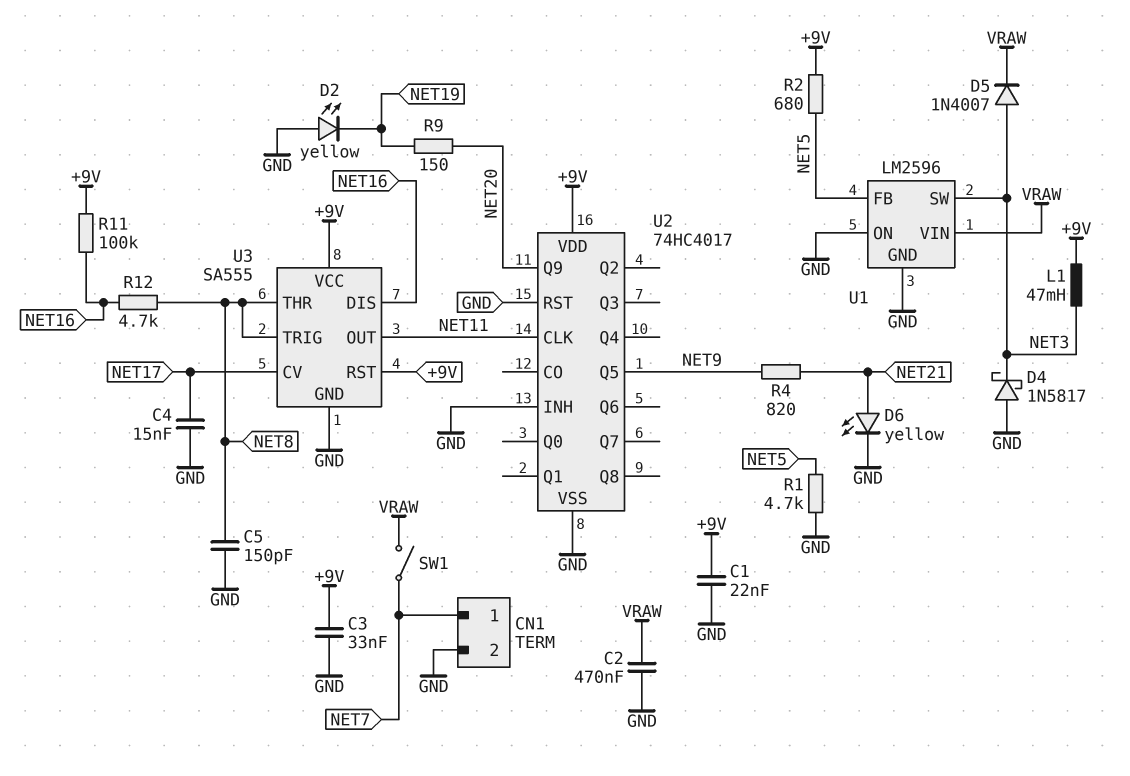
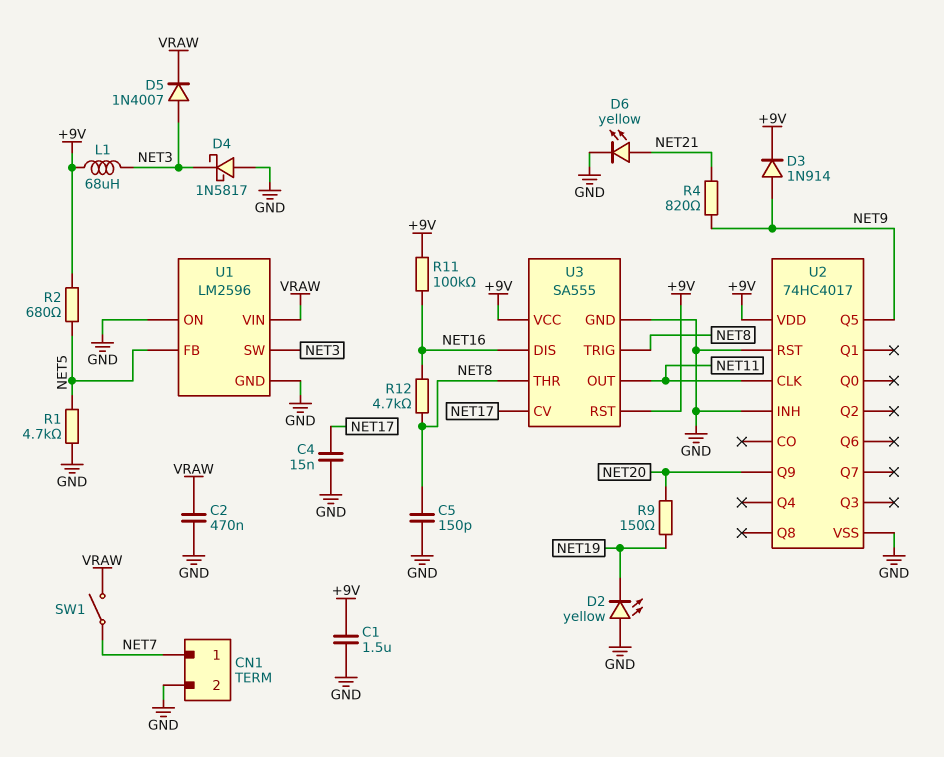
C1: 22nF (+9V, GND) -> 1.5uF (+9V, GND)
C3: 33nF (+9V, GND) -> none
D3: none -> diode 1N914 (A NET9, K +9V)
L1: 47mH (+9V, NET3) -> 68uH (+9V, NET3)

